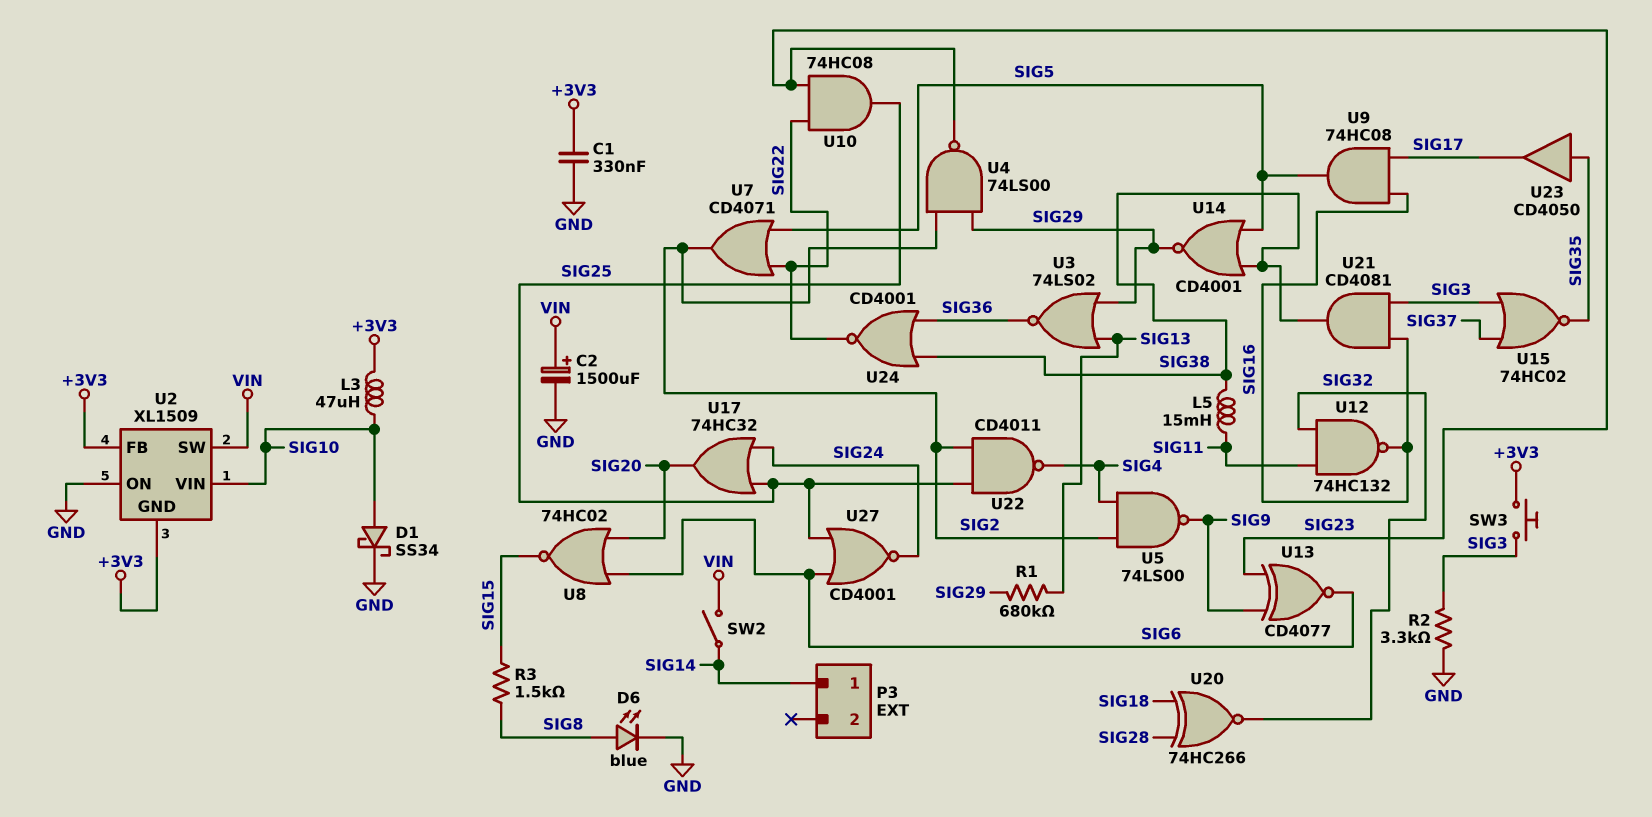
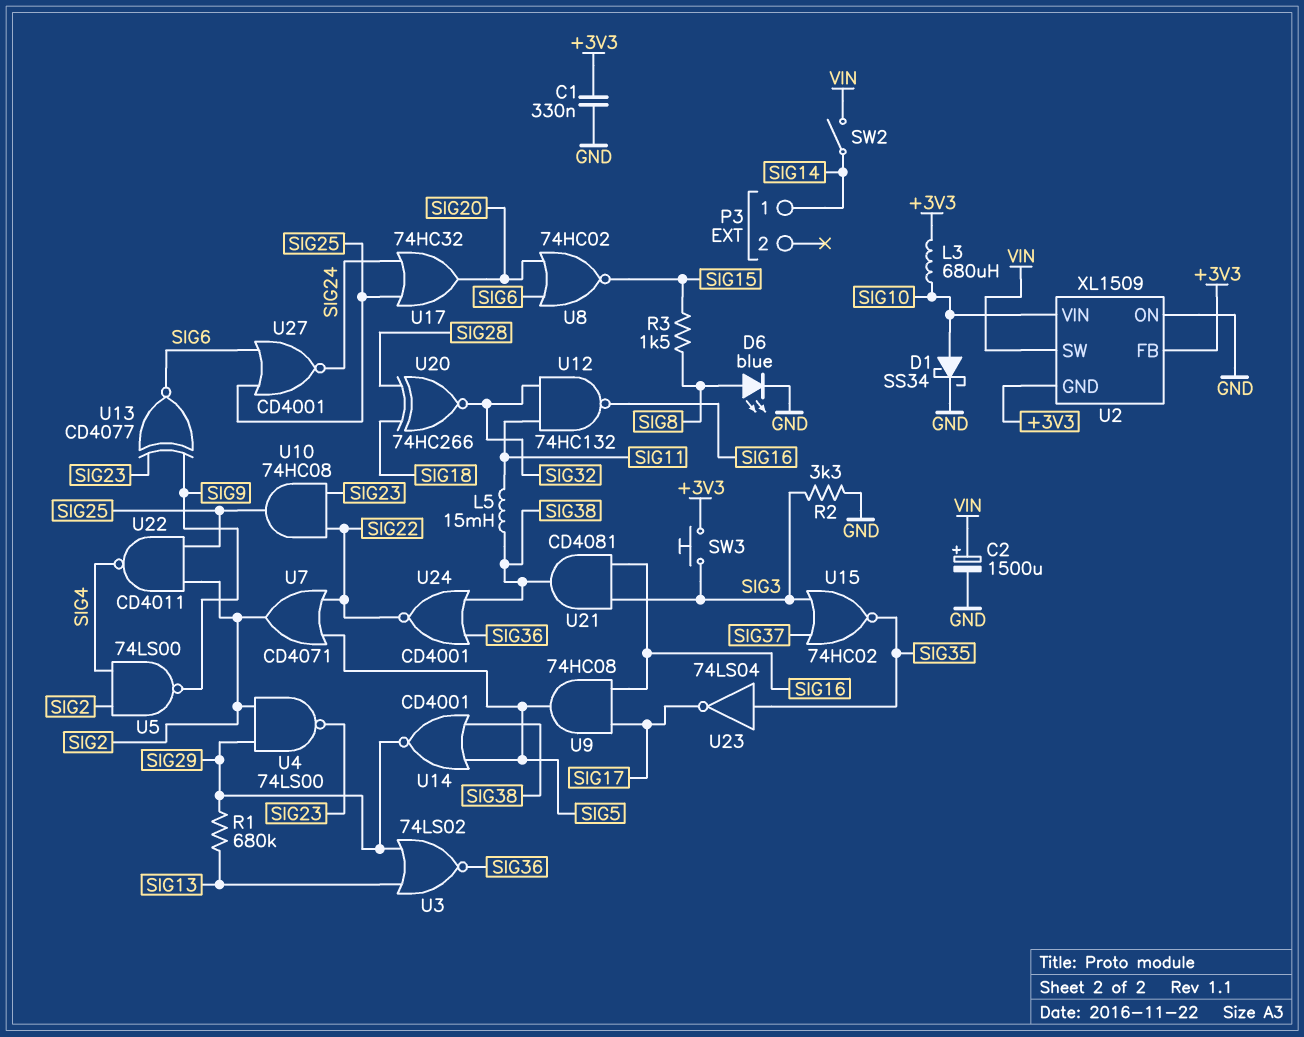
L3: 47uH (+3V3, SIG10) -> 680uH (+3V3, SIG10)
U23: buffer CD4050 (in SIG35, out SIG17) -> NOT 74LS04 (in SIG35, out SIG17)

